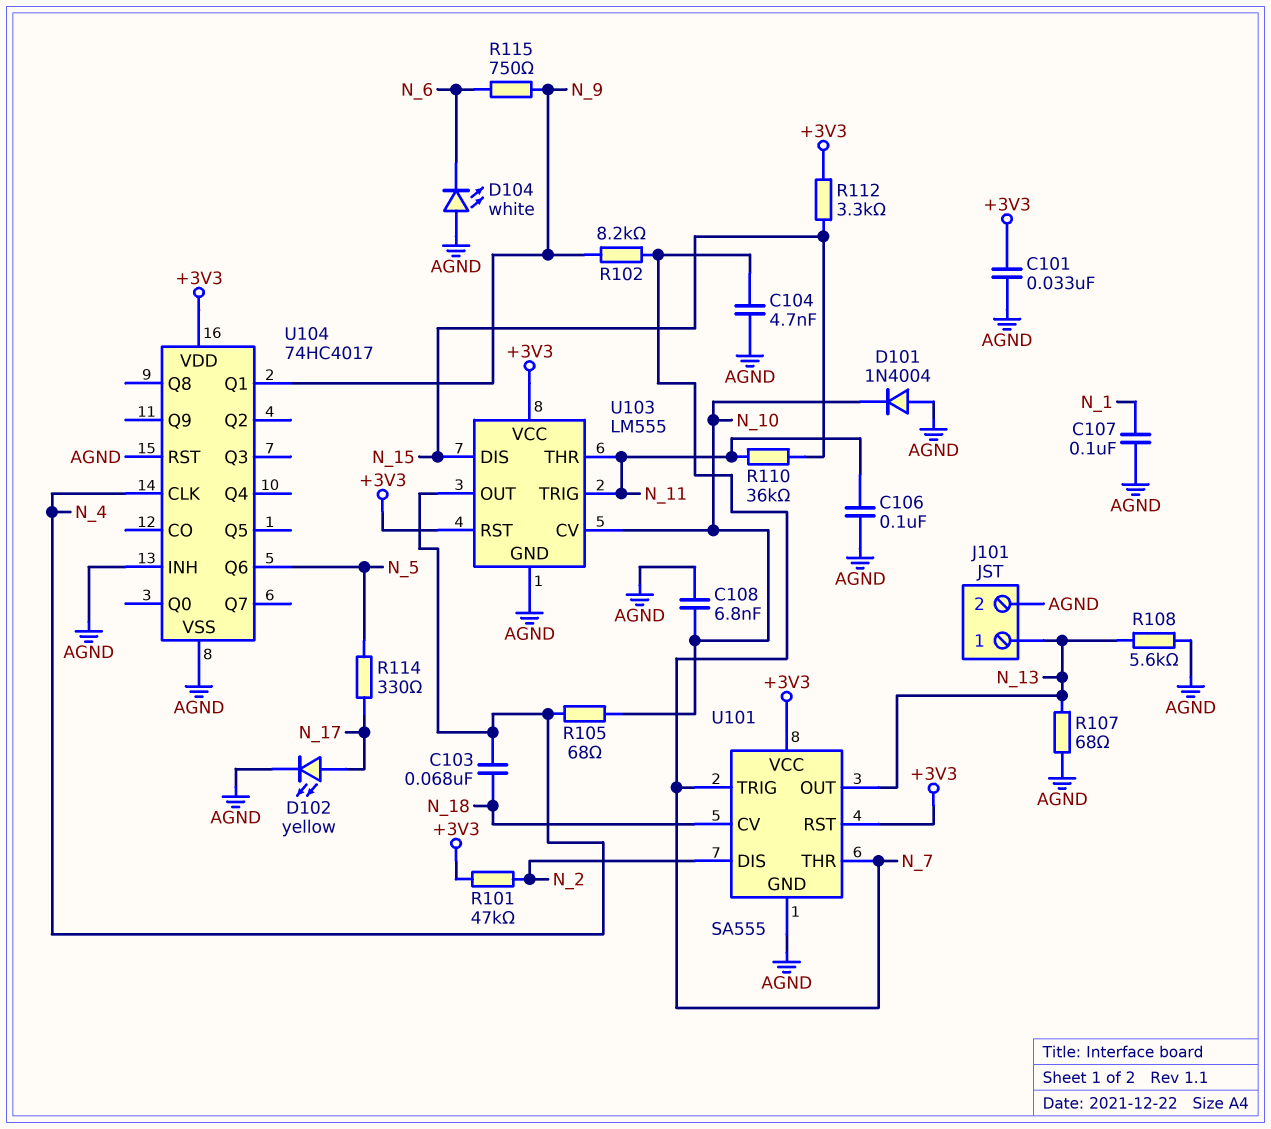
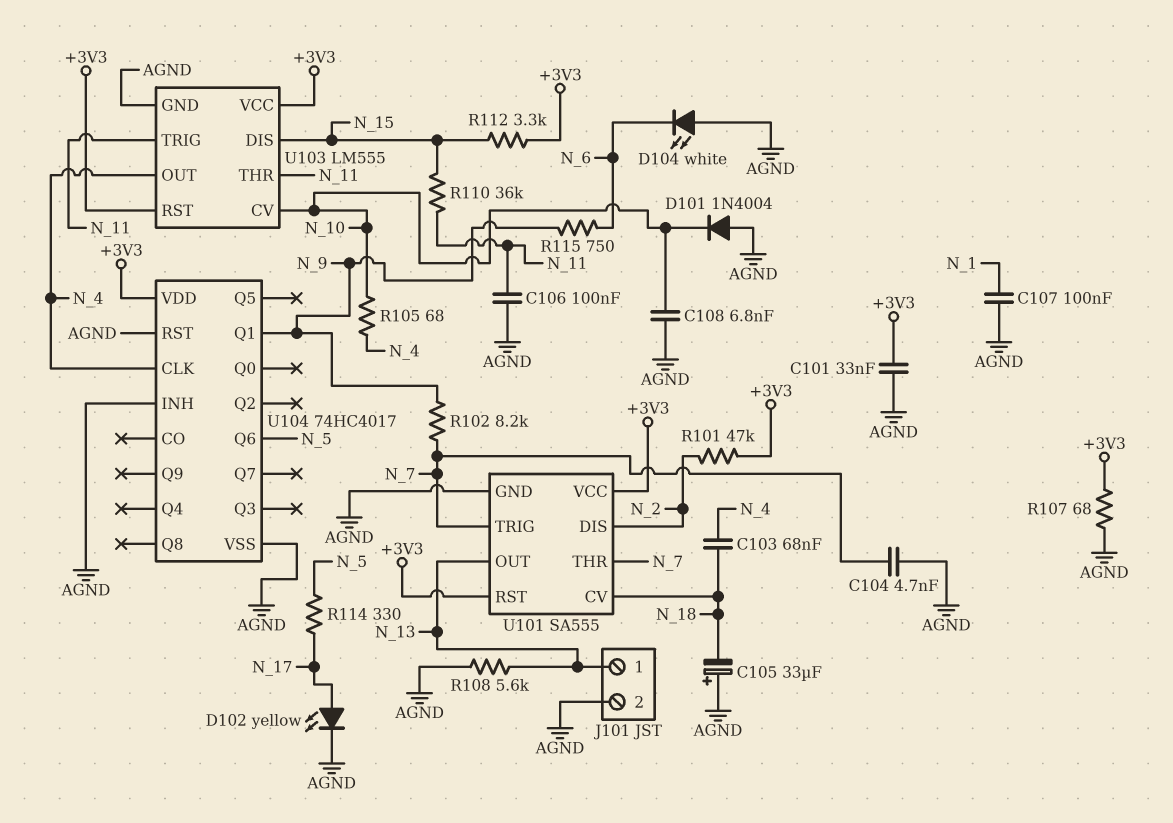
C105: none -> 33uF (plus AGND, minus N_18)
R107: 68 (AGND, N_13) -> 68 (+3V3, AGND)

